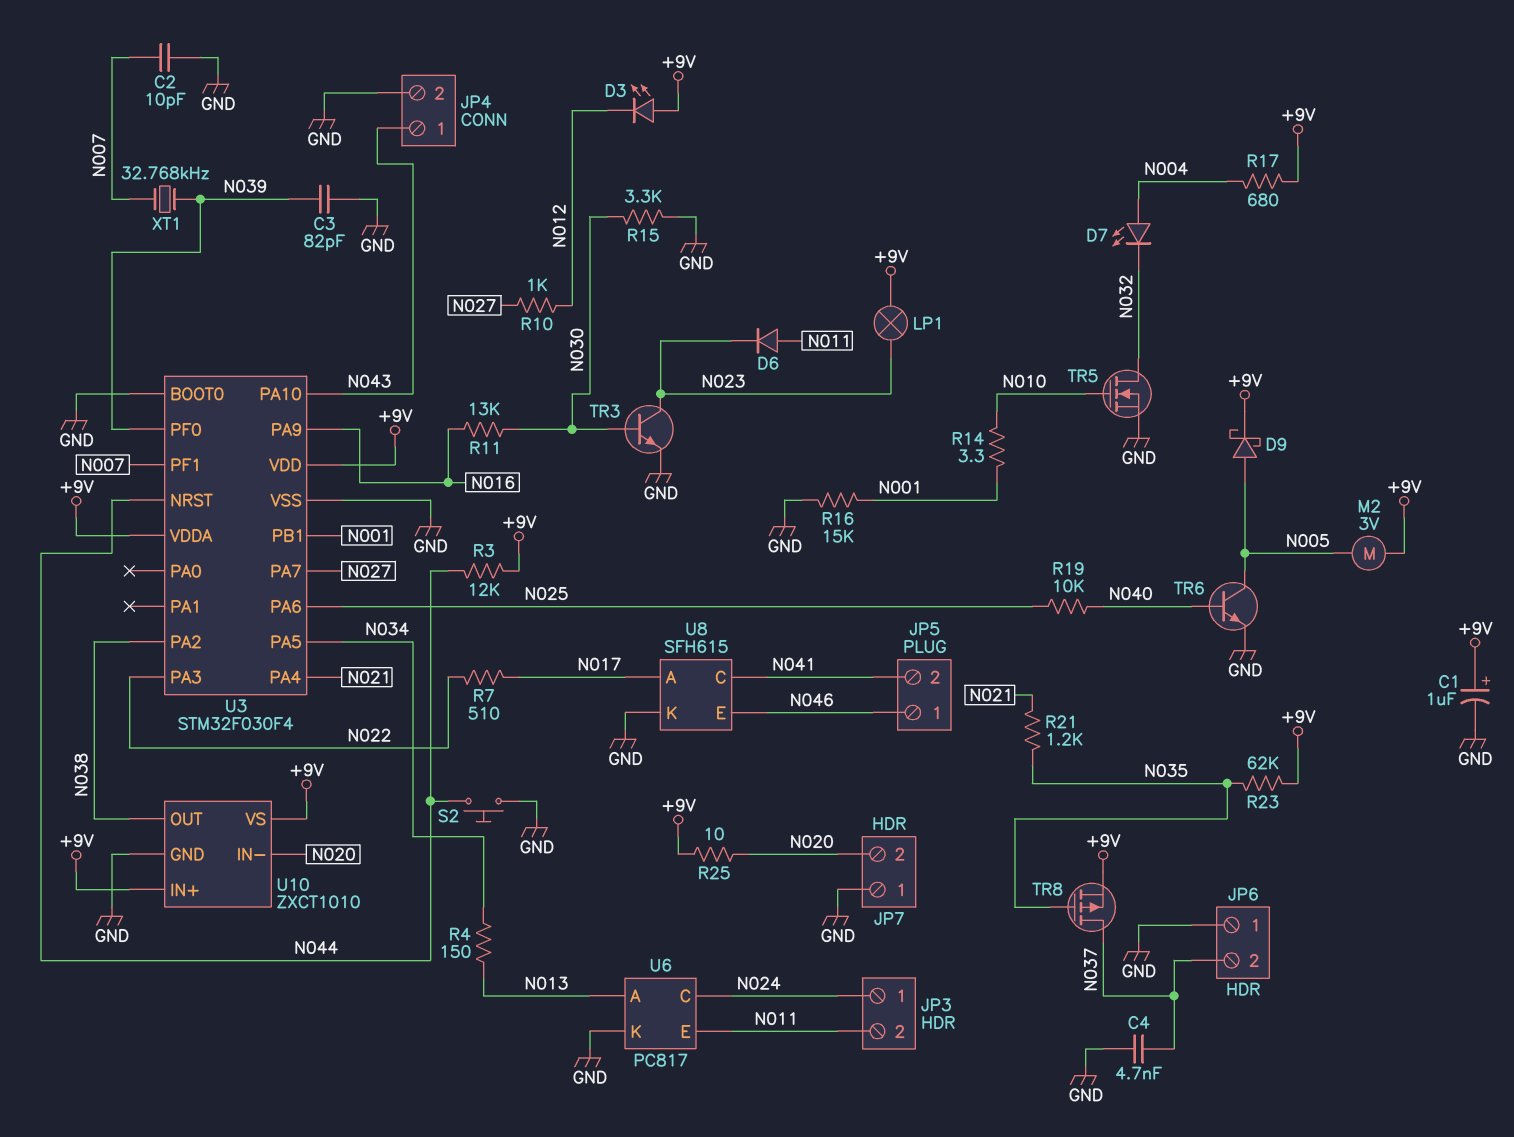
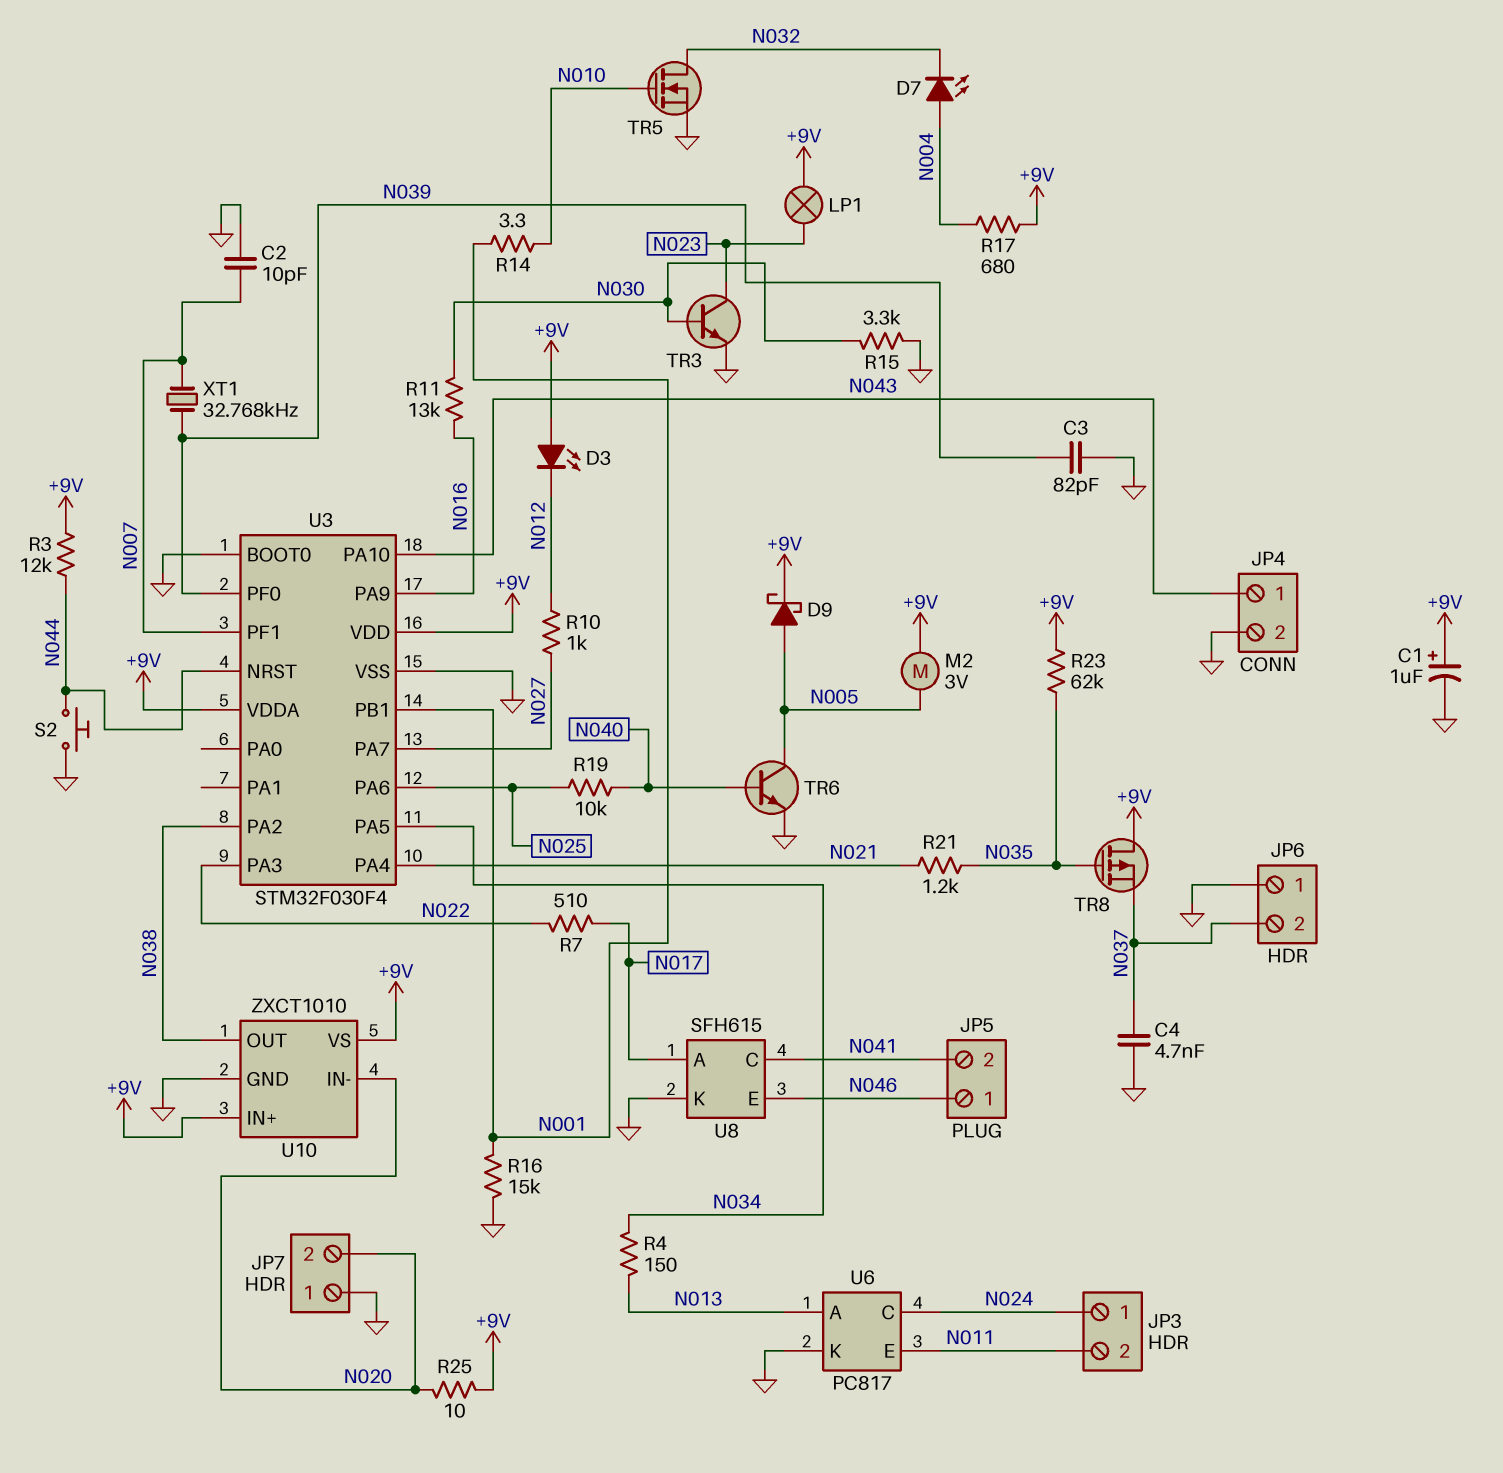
D6: diode (A N011, K N023) -> none
TR8: PMOS (G N035, D N037, S +9V) -> PMOS (G N035, D +9V, S N037)

